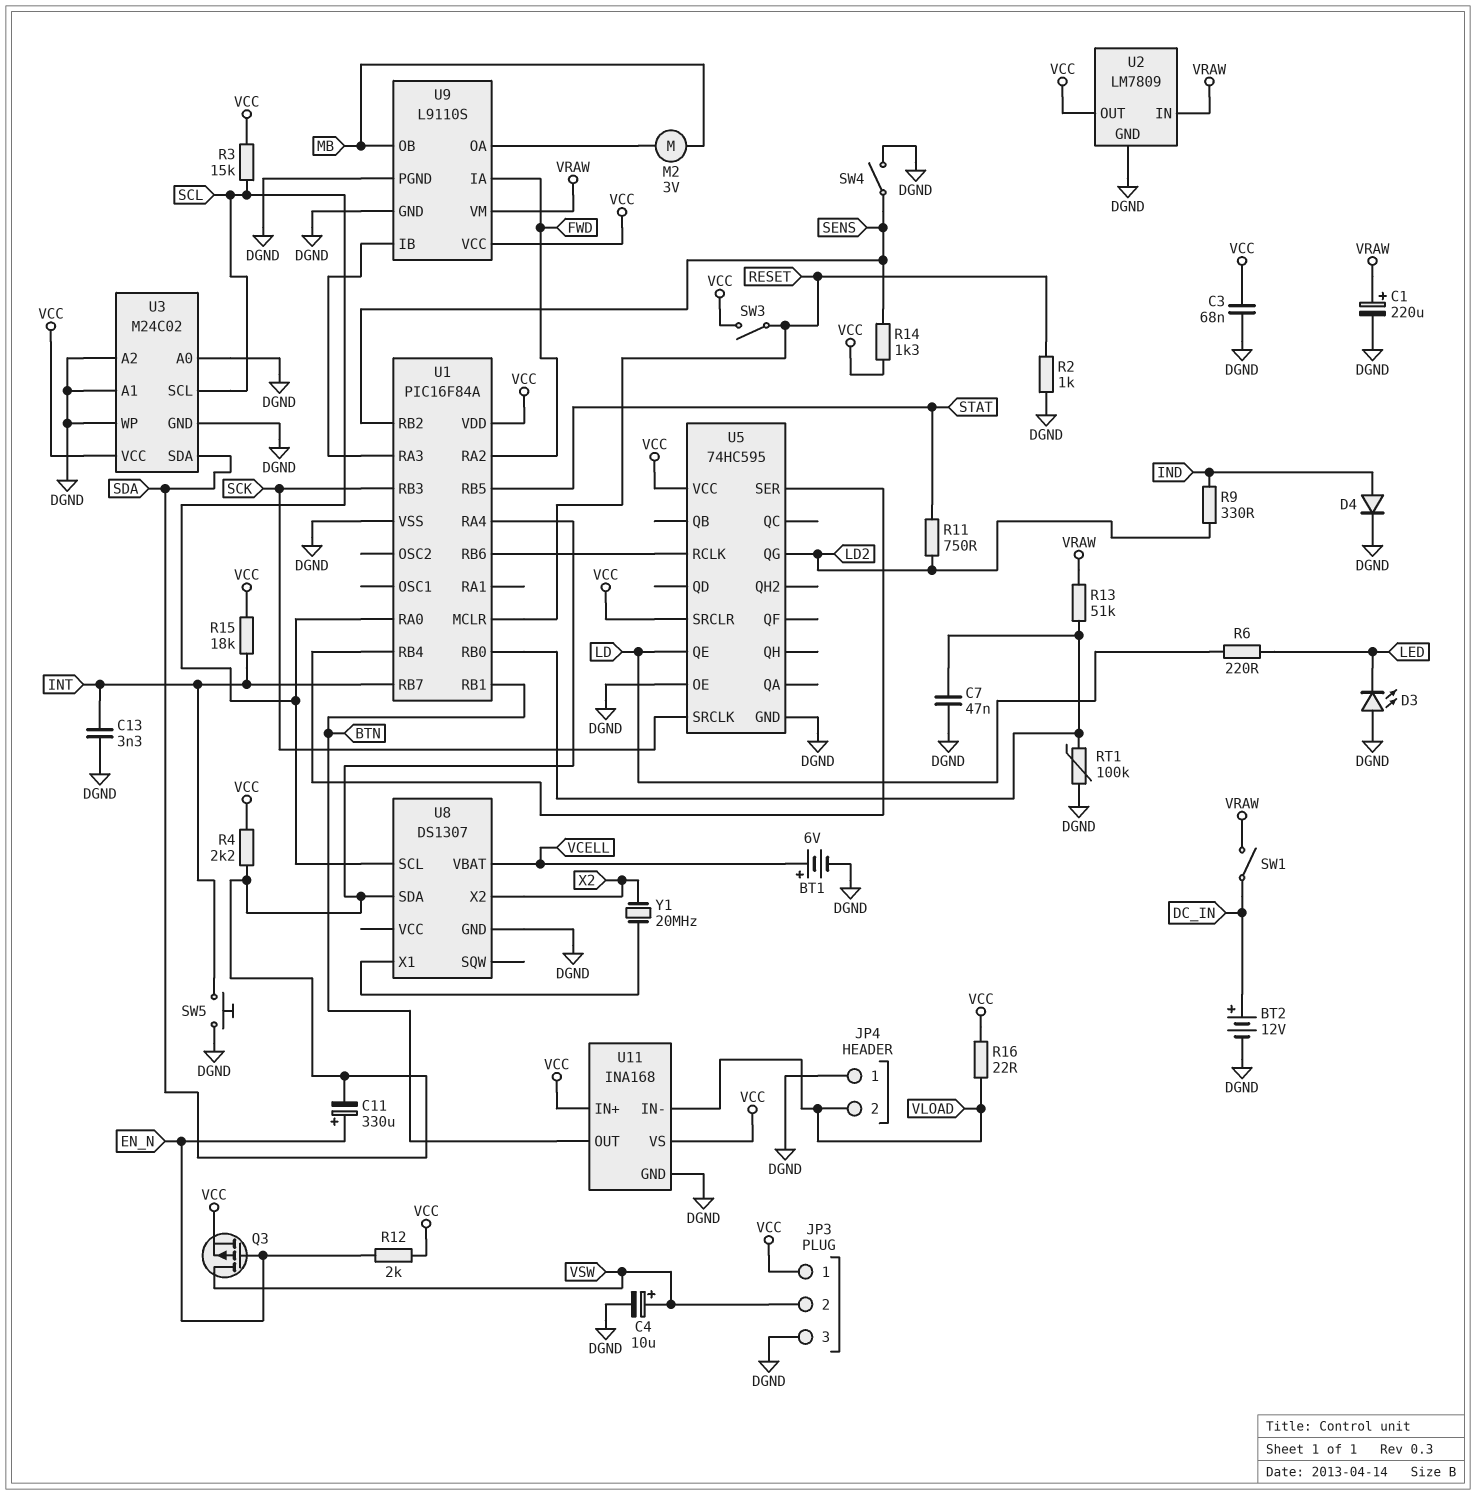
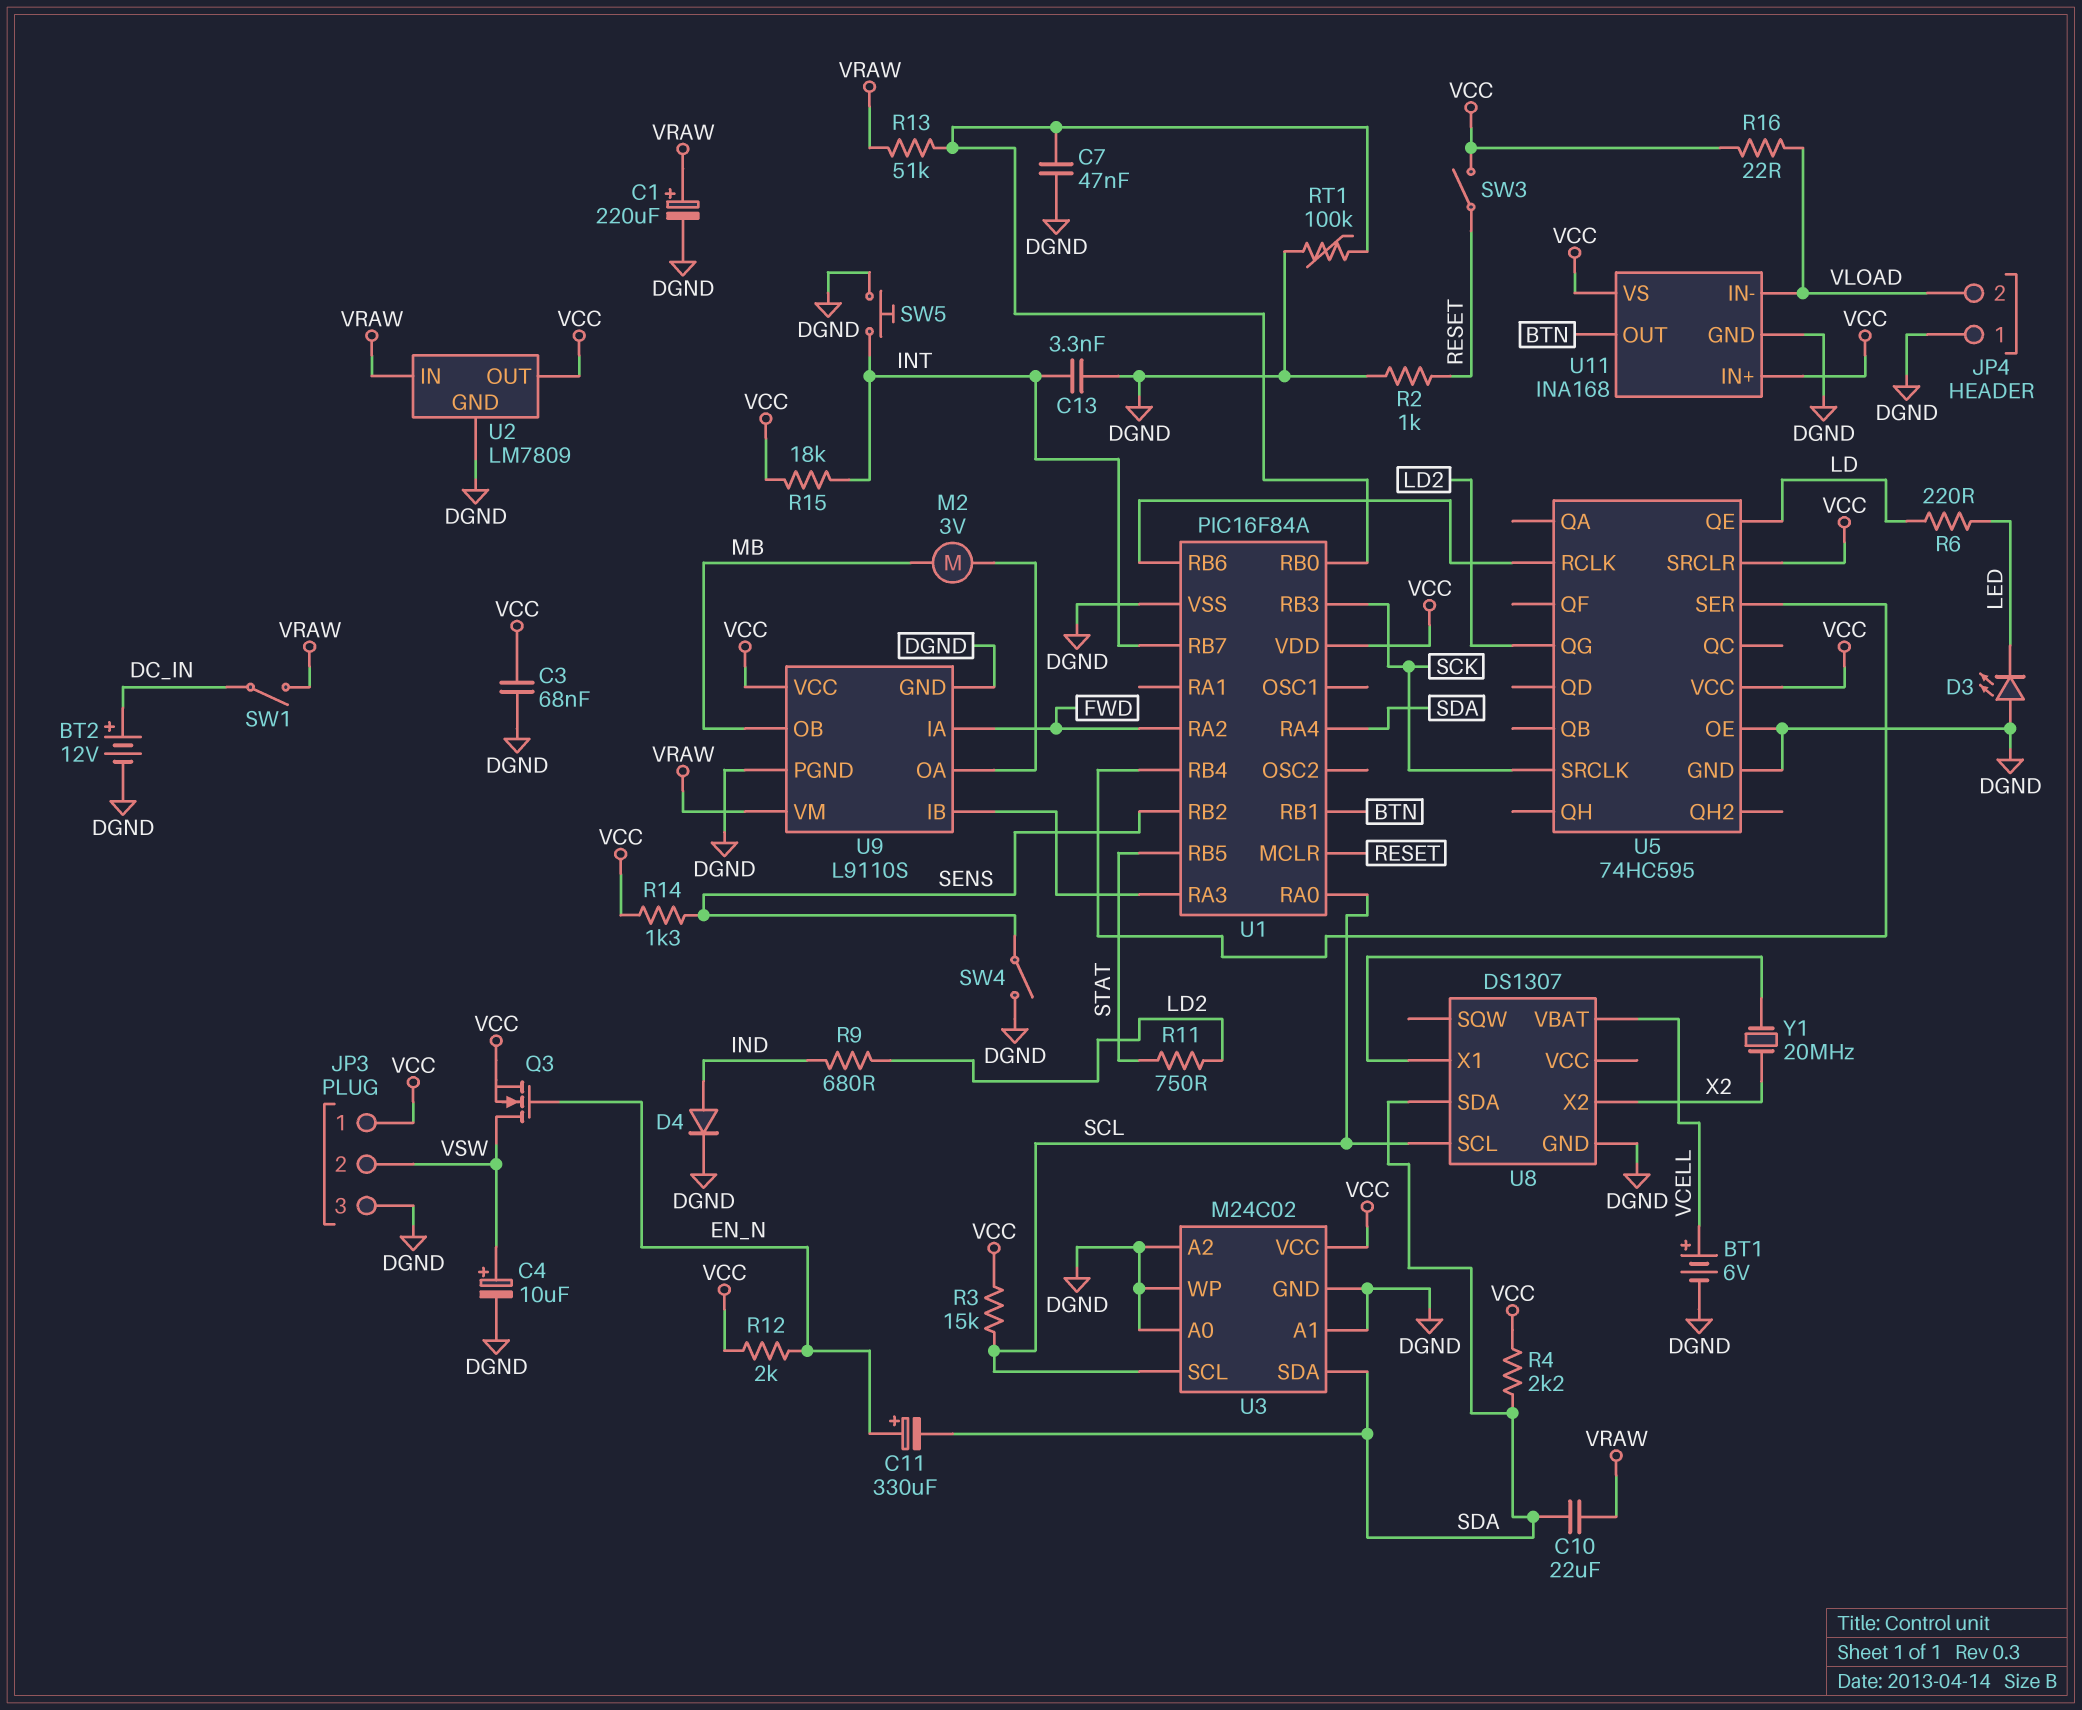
C10: none -> 22uF (SDA, VRAW)
Q3: PMOS (G EN_N, D VSW, S VCC) -> NMOS (G EN_N, D VSW, S VCC)
R9: 330 (IND, LD2) -> 680 (IND, LD2)

